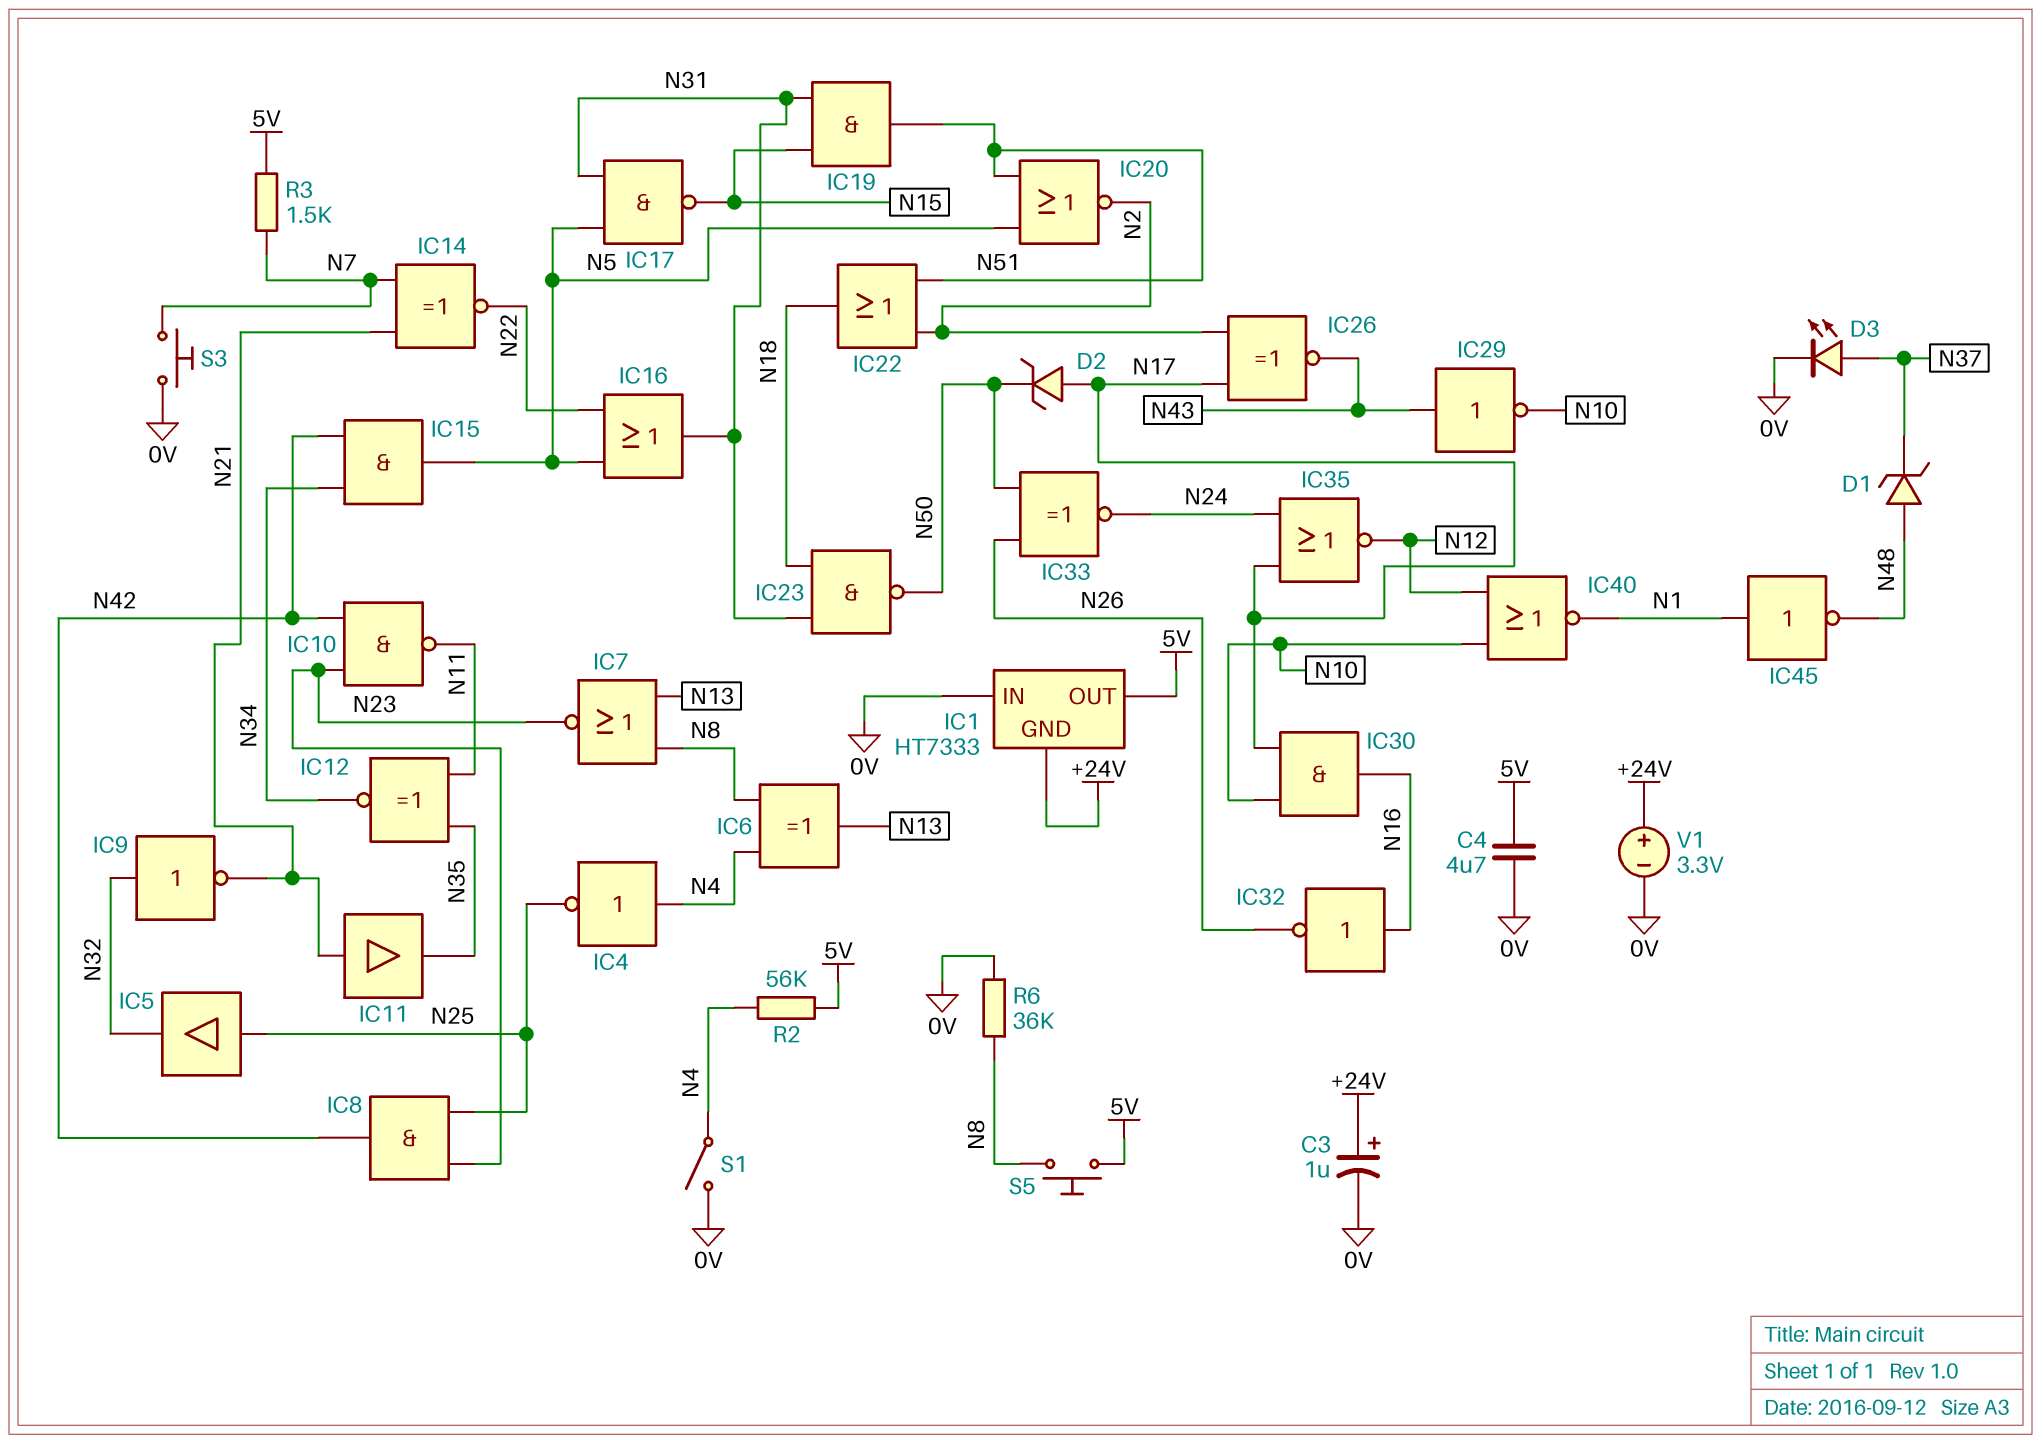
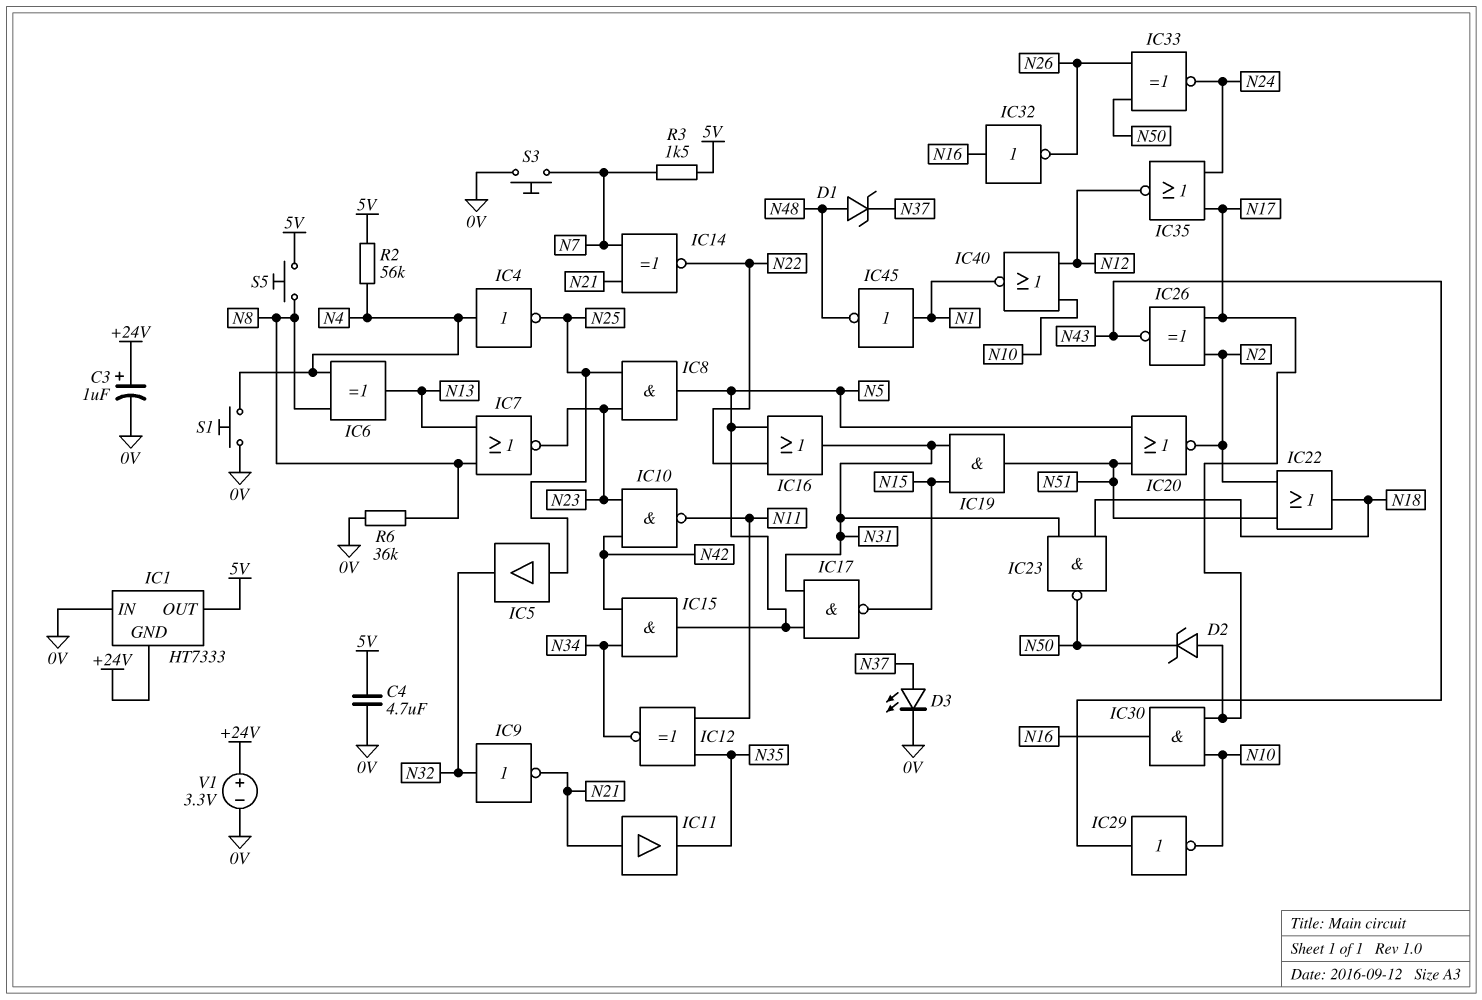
IC8: AND (in N23, in N25, out N42) -> AND (in N23, in N25, out N5)
S1: switch (0V, N4) -> button (0V, N4)

